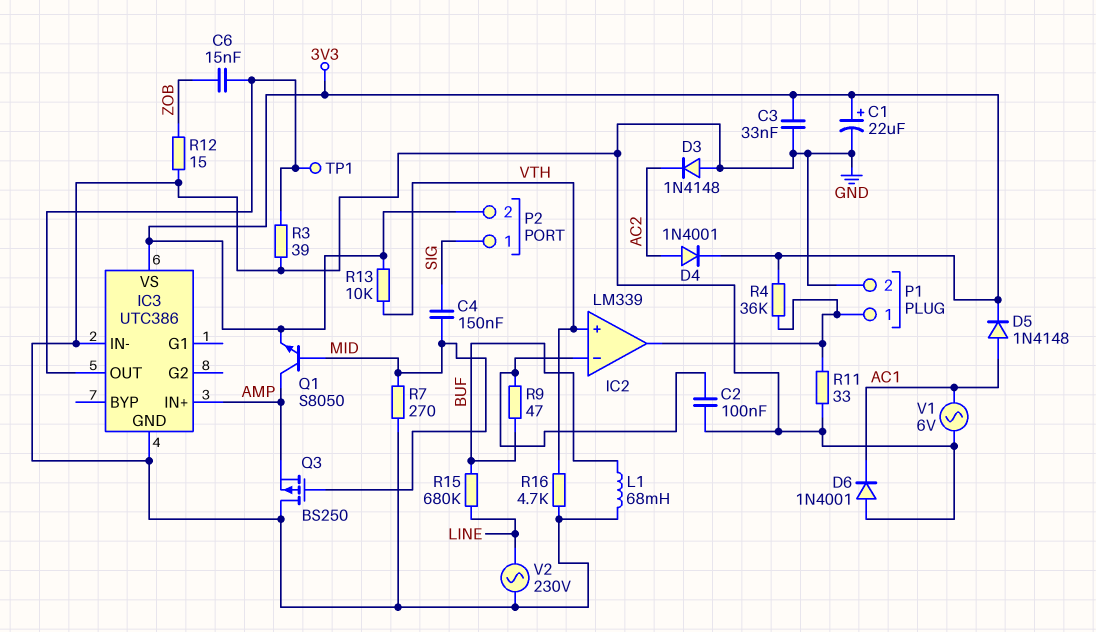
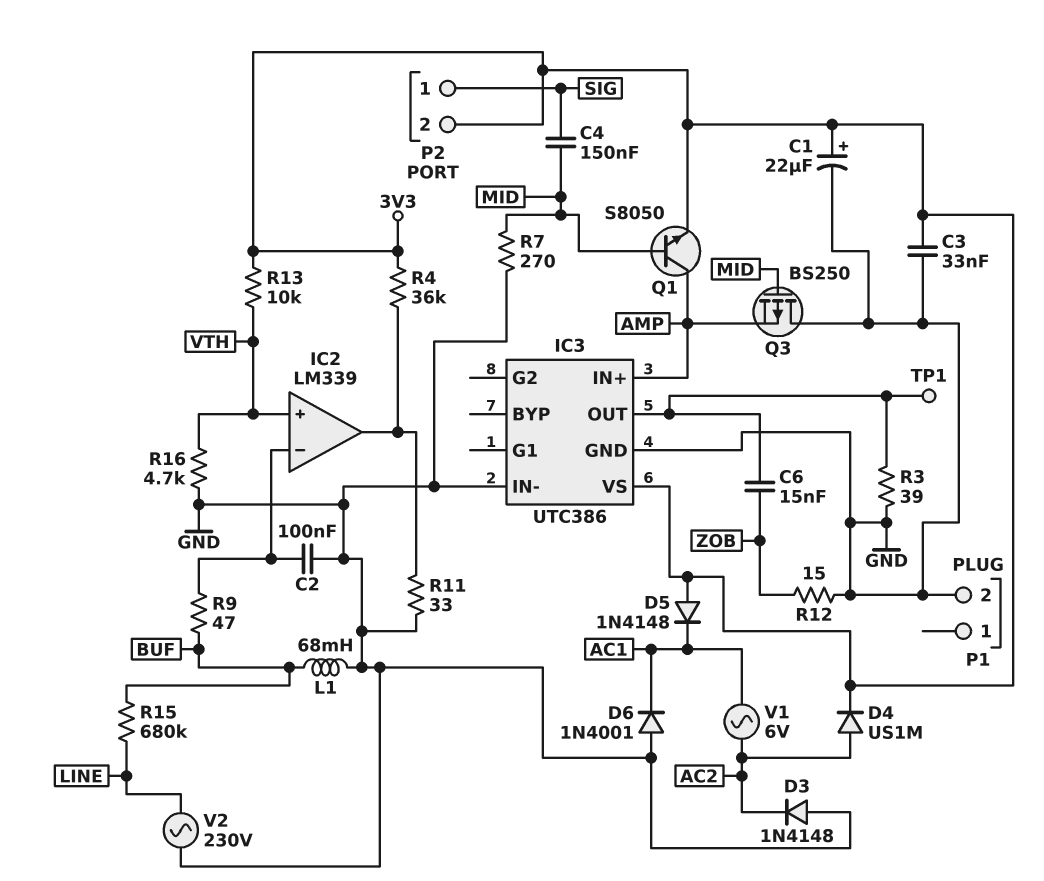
D4: diode 1N4001 (A AC2, K 3V3) -> diode US1M (A AC2, K 3V3)
D5: diode 1N4148 (A AC1, K 3V3) -> diode 1N4148 (A 3V3, K AC1)
P1 pin 1: IC2/out -> none
V1: AC 6V (AC1, GND) -> AC 6V (AC1, AC2)

